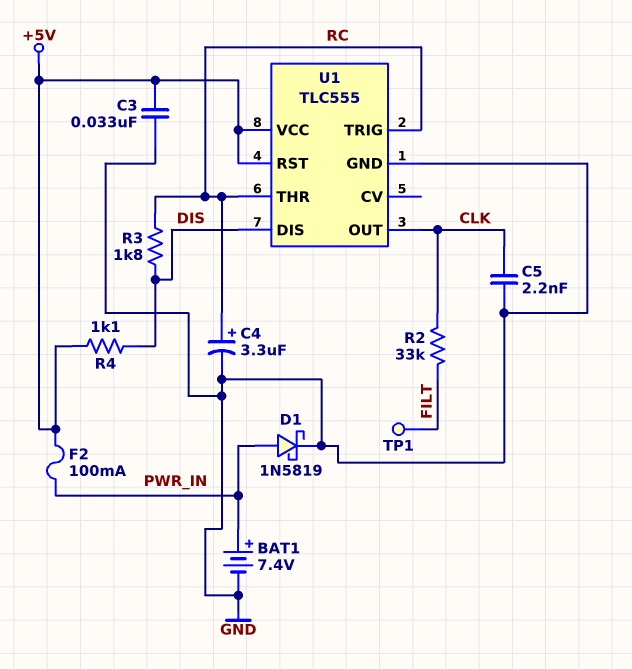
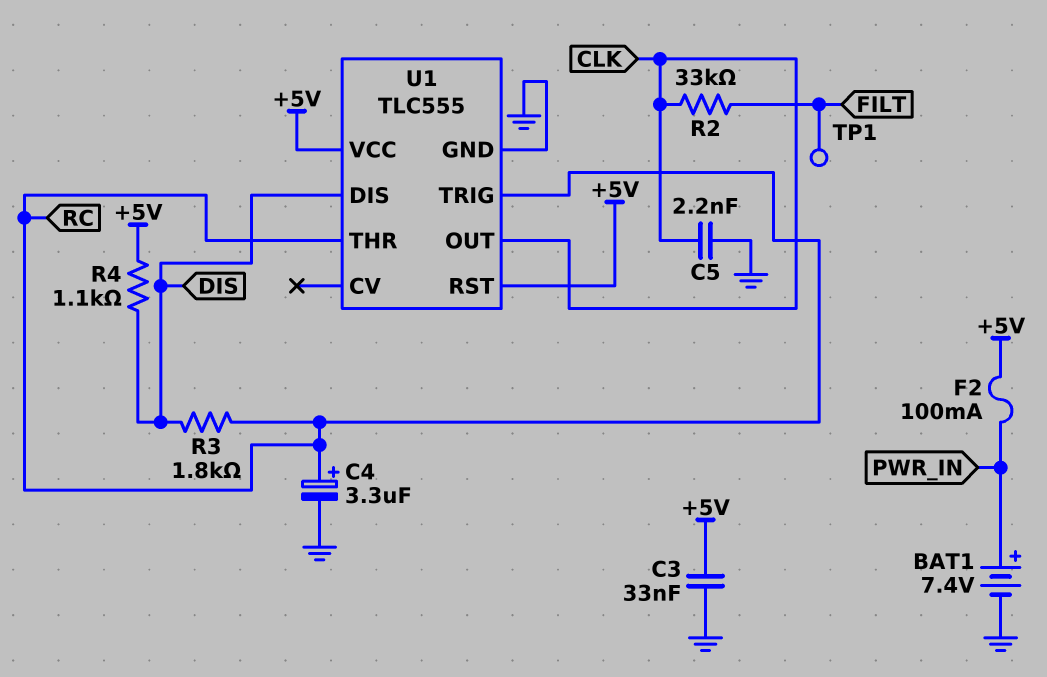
D1: schottky 1N5819 (A PWR_IN, K GND) -> none

